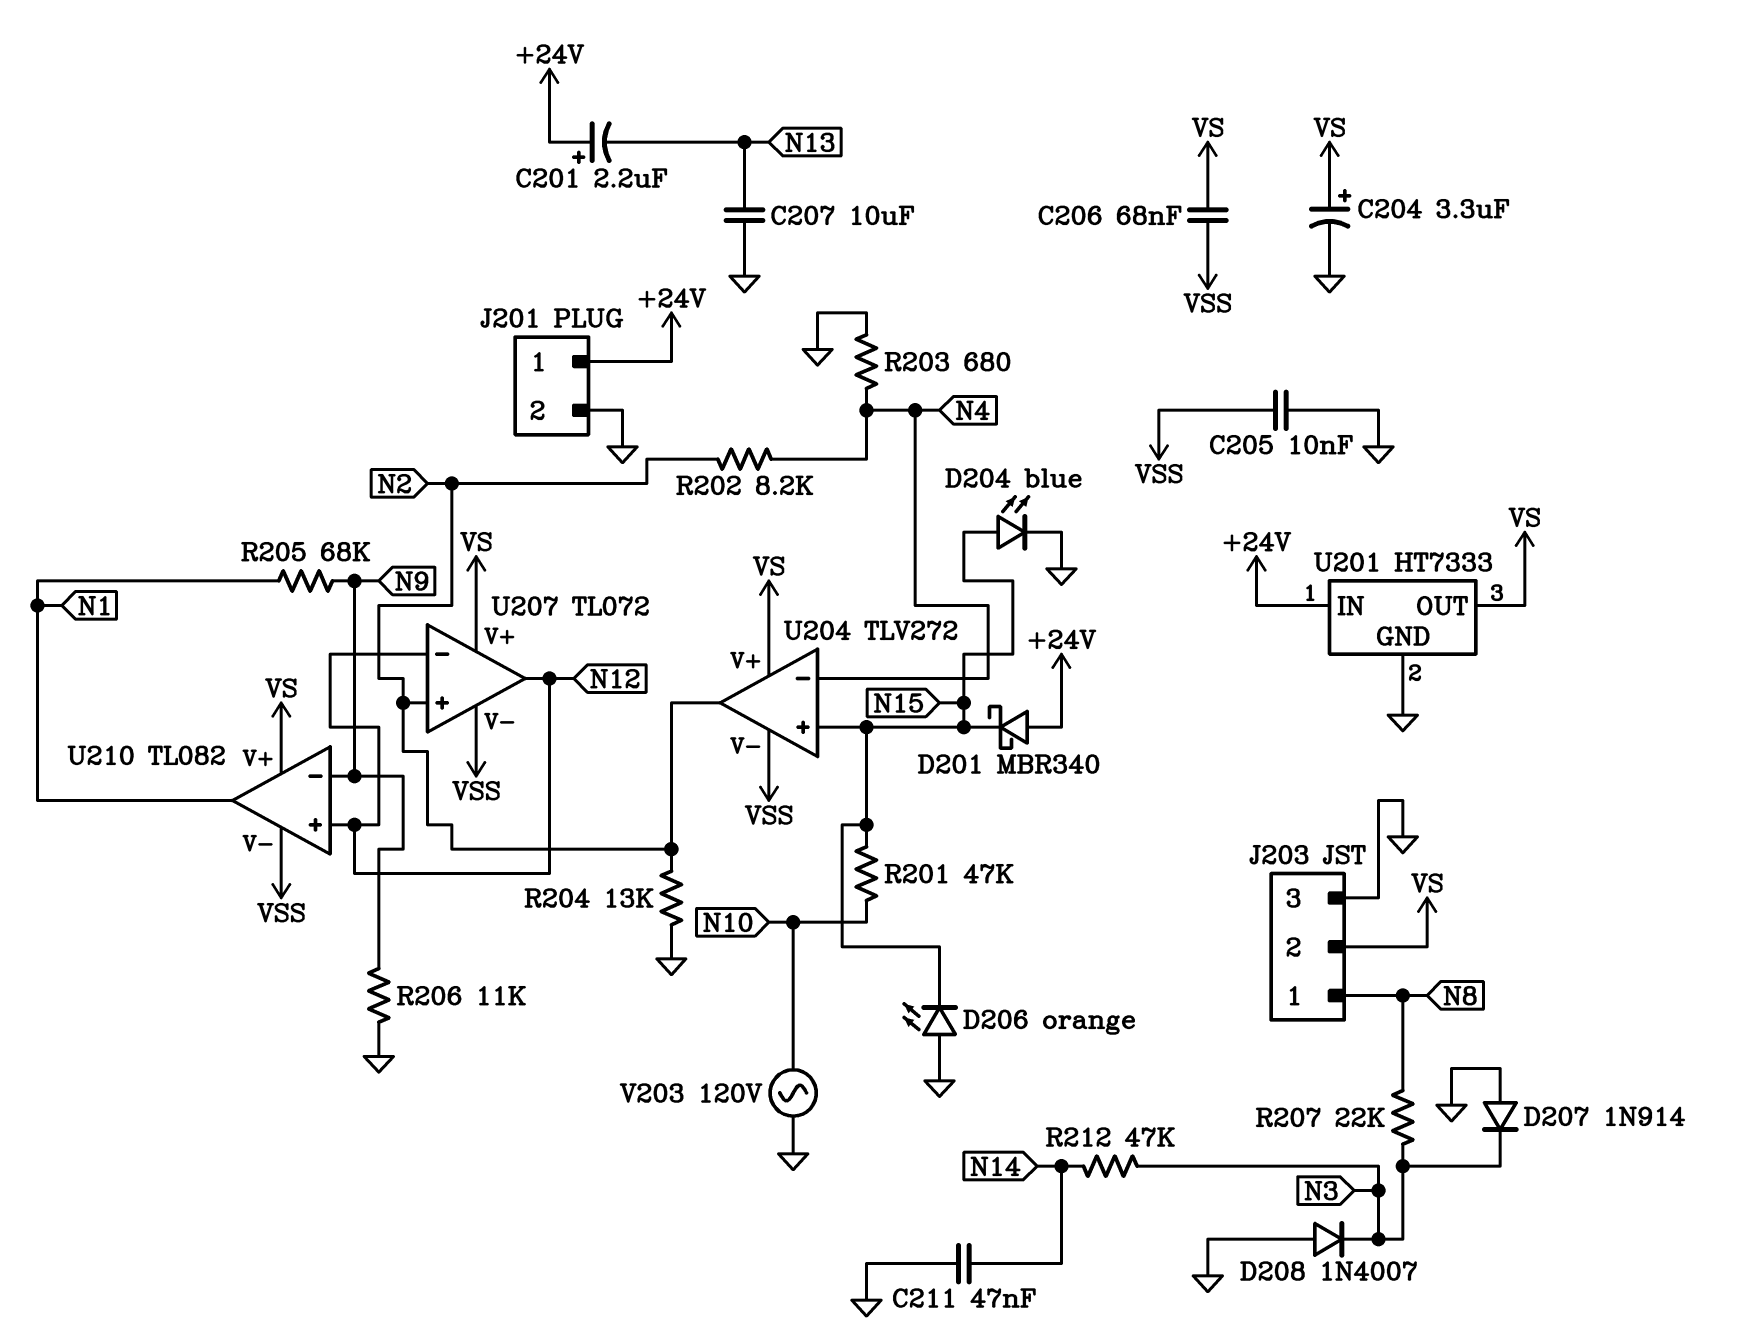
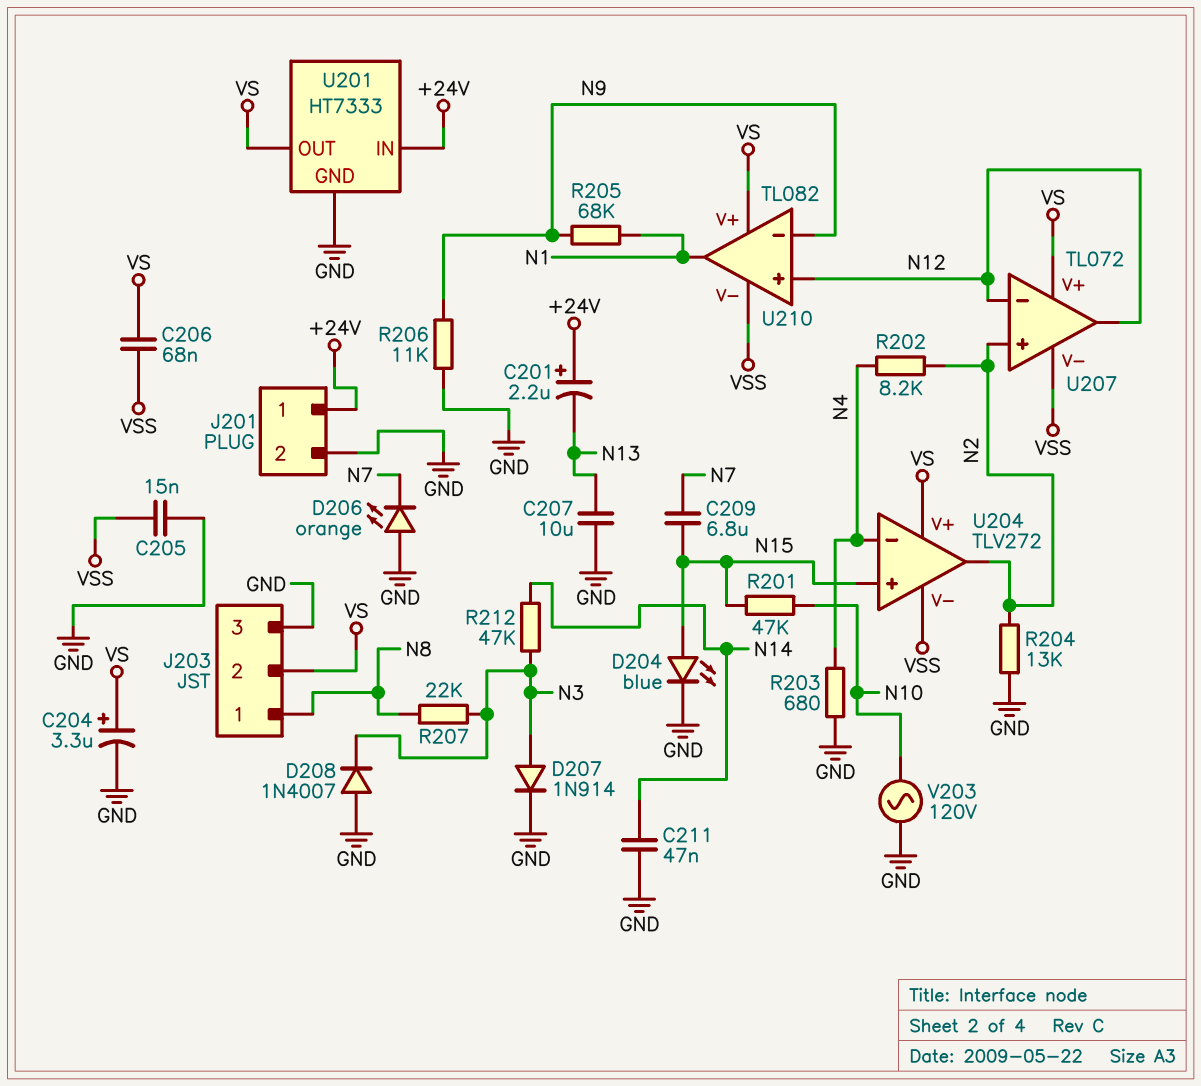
C205: 10nF (GND, VSS) -> 15nF (GND, VSS)
C209: none -> 6.8uF (N7, N15)
D201: schottky MBR340 (A +24V, K N15) -> none
D206: LED orange (A GND, K N15) -> LED orange (A GND, K N7)
D207: diode 1N914 (A GND, K N3) -> diode 1N914 (A N3, K GND)

